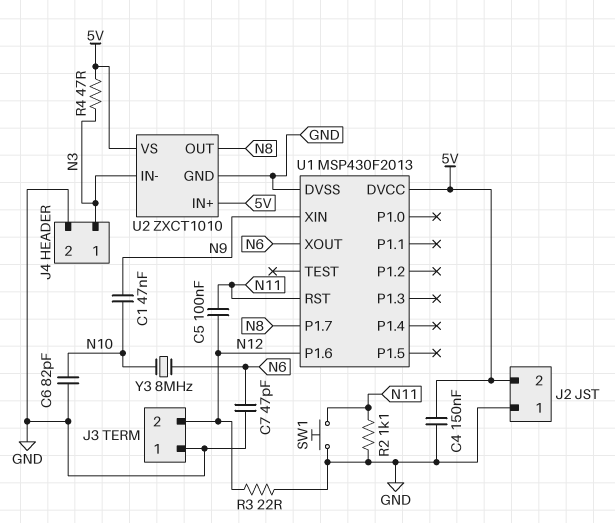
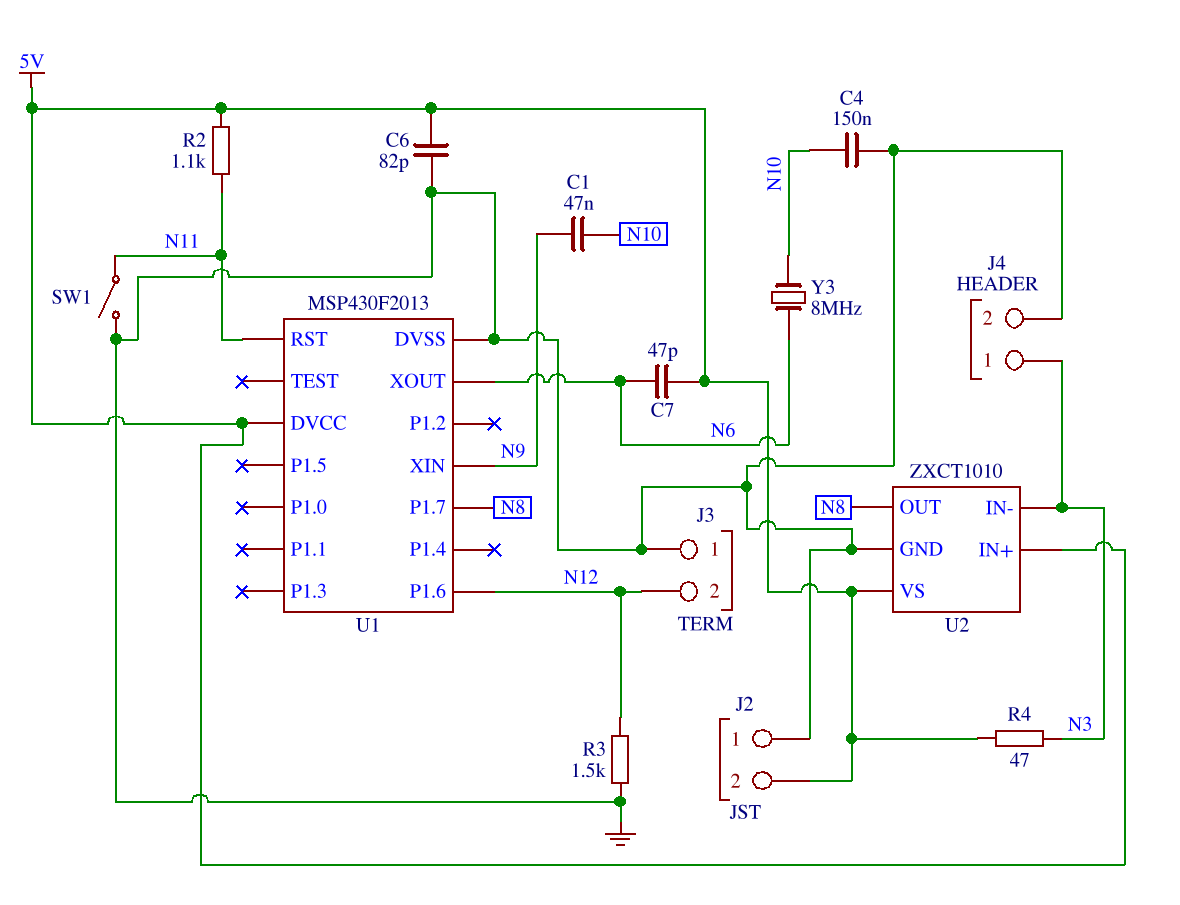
C4: 150nF (5V, GND) -> 150nF (GND, N10)
C5: 100nF (N11, N12) -> none
C6: 82pF (GND, N10) -> 82pF (5V, GND)
C7: 47pF (GND, N6) -> 47pF (5V, N6)
R2: 1.1k (GND, N11) -> 1.1k (5V, N11)
R3: 22 (GND, N12) -> 1.5k (GND, N12)
SW1: button (GND, N11) -> switch (GND, N11)

